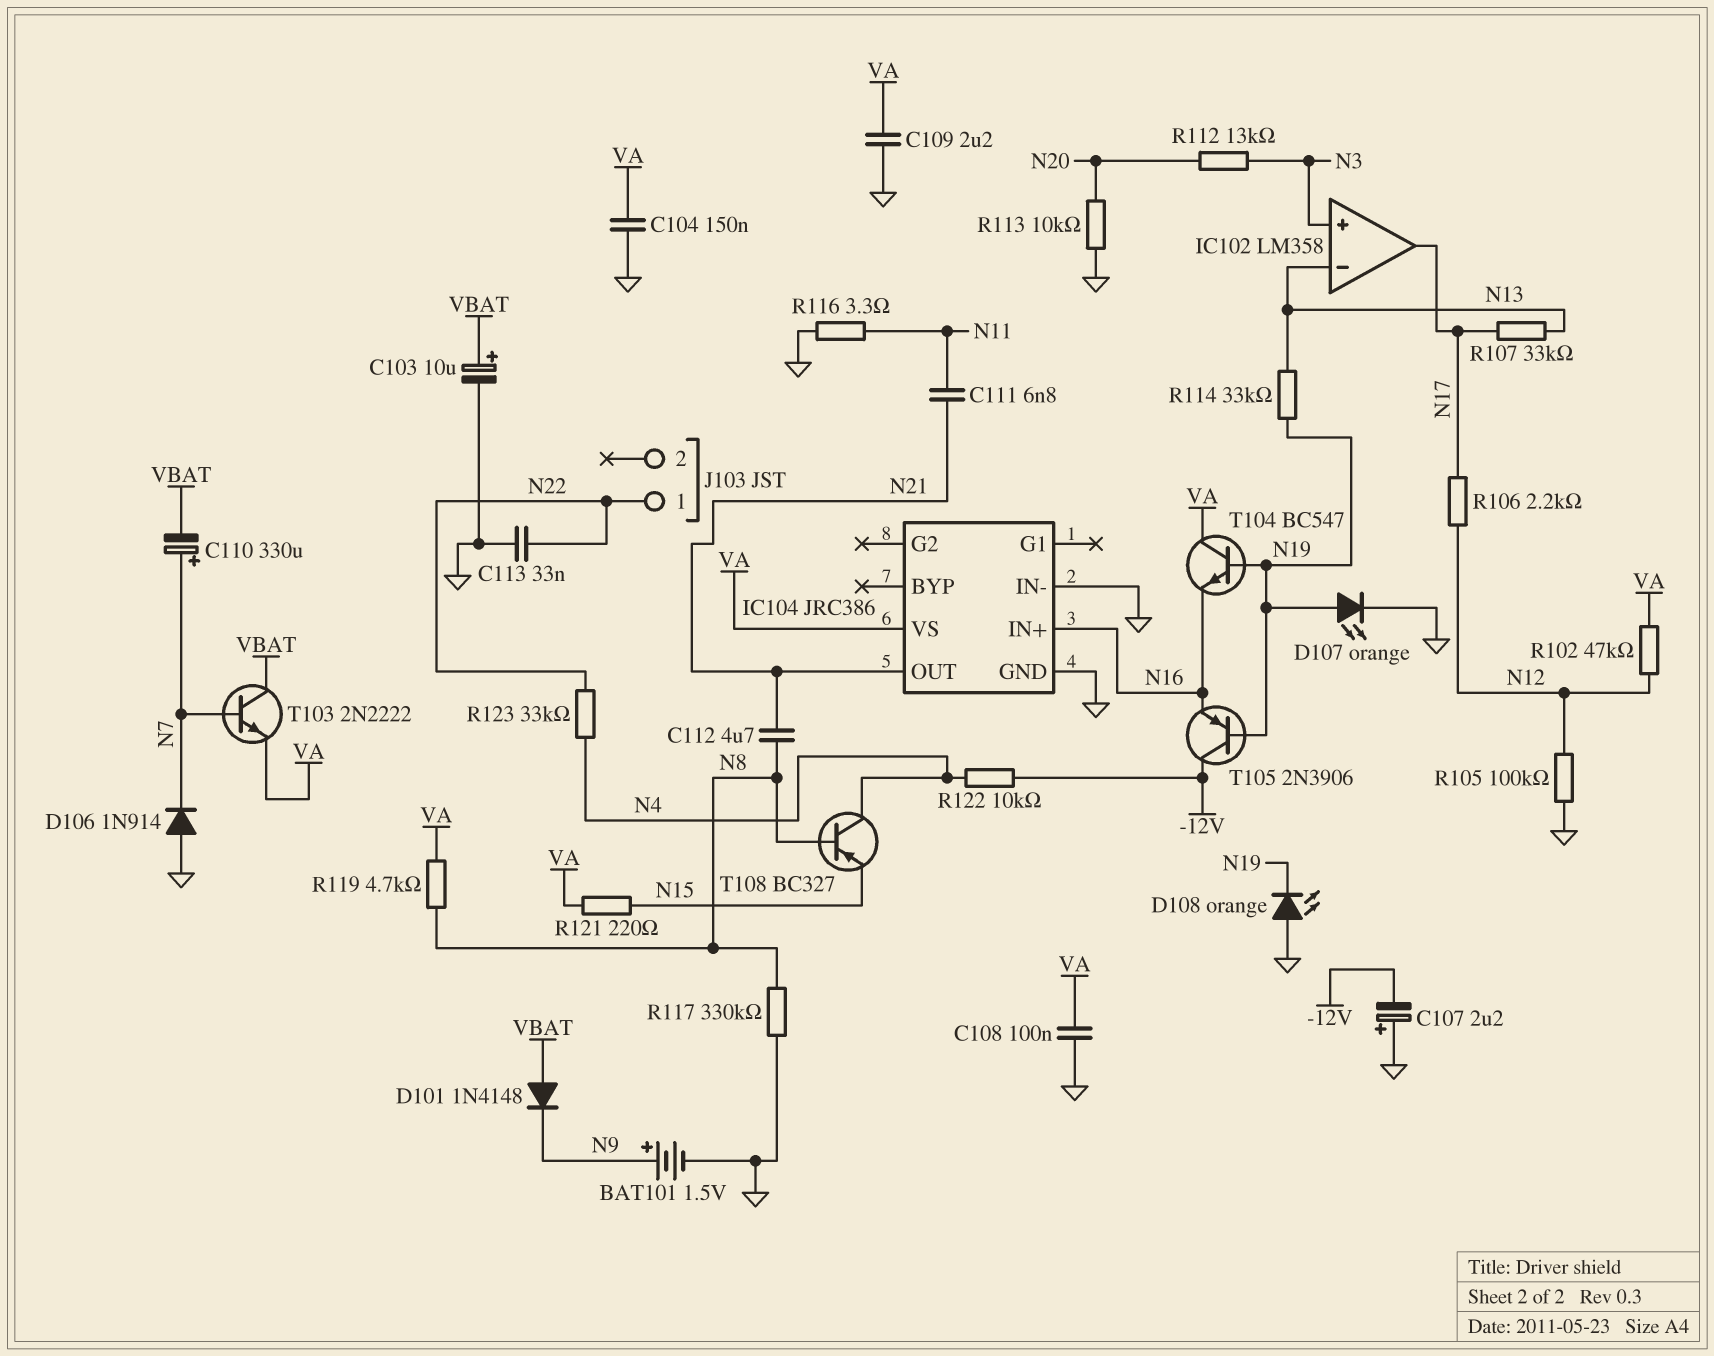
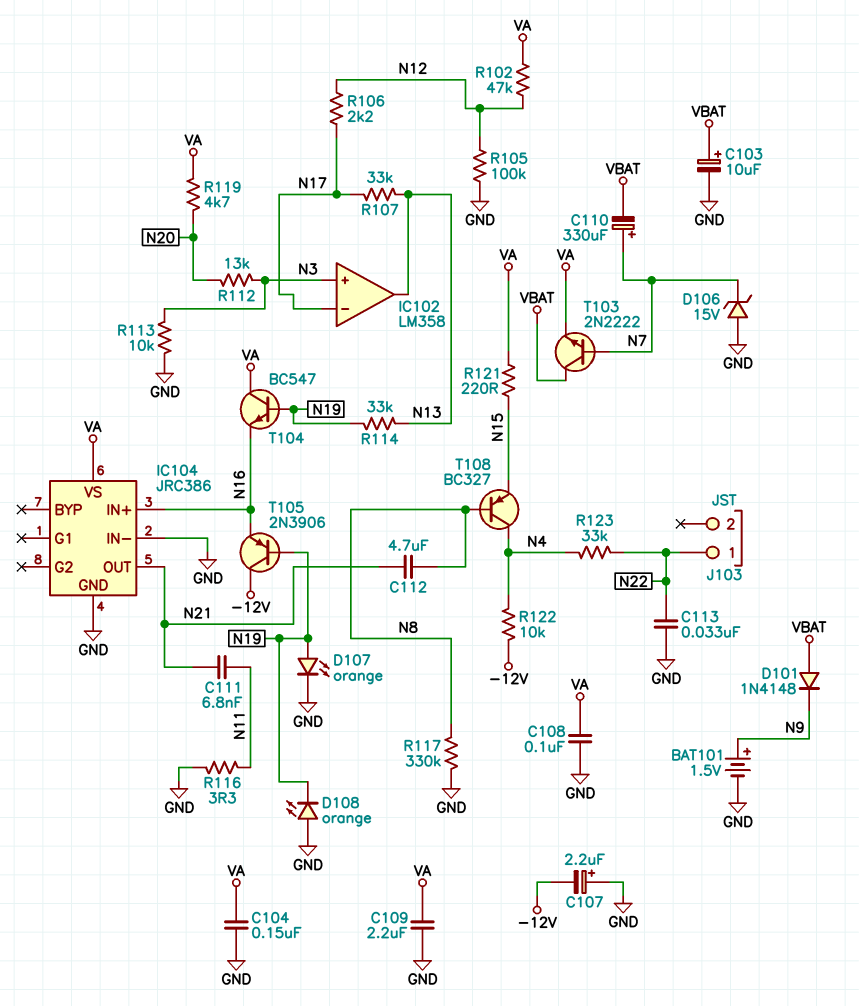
D106: diode 1N914 (A GND, K N7) -> zener 15V (A GND, K N7)
IC102 pin in-: N13 -> N17
IC102 pin out: N17 -> N13
R113: 10k (GND, N20) -> 10k (GND, N3)
R119: 4.7k (N8, VA) -> 4.7k (N20, VA)

